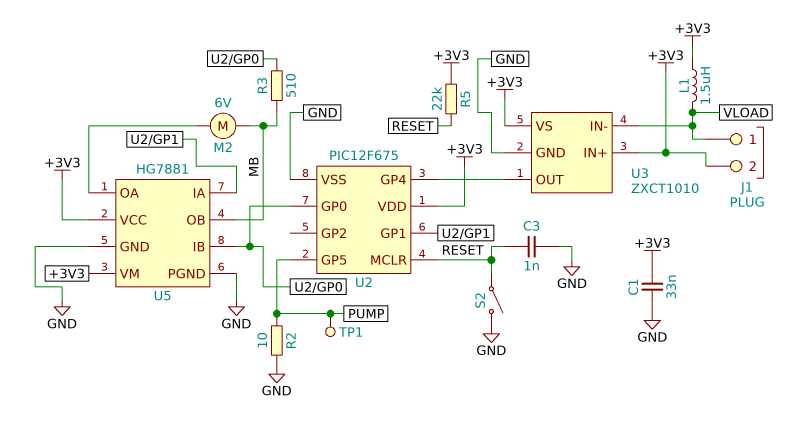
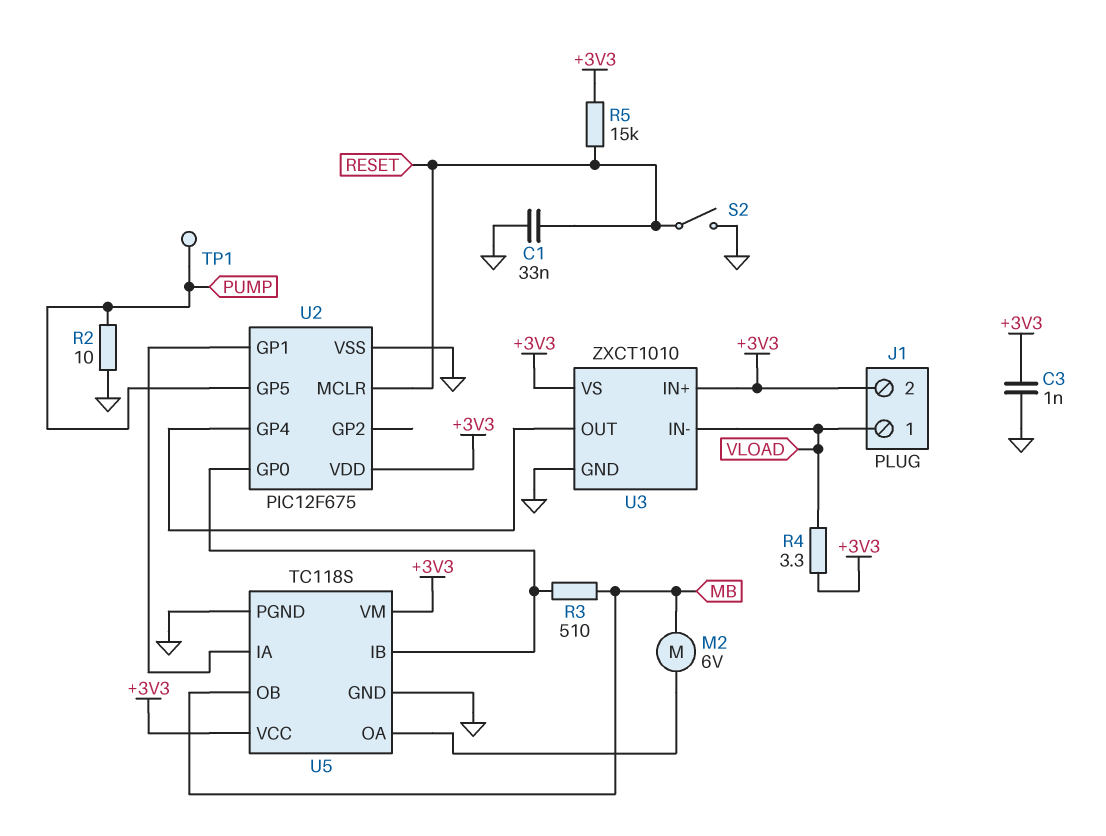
C1: 33nF (+3V3, GND) -> 33nF (GND, RESET)
C3: 1nF (GND, RESET) -> 1nF (+3V3, GND)
L1: 1.5uH (+3V3, VLOAD) -> none
R4: none -> 3.3 (+3V3, VLOAD)
R5: 22k (+3V3, RESET) -> 15k (+3V3, RESET)
U5: HG7881 -> TC118S

